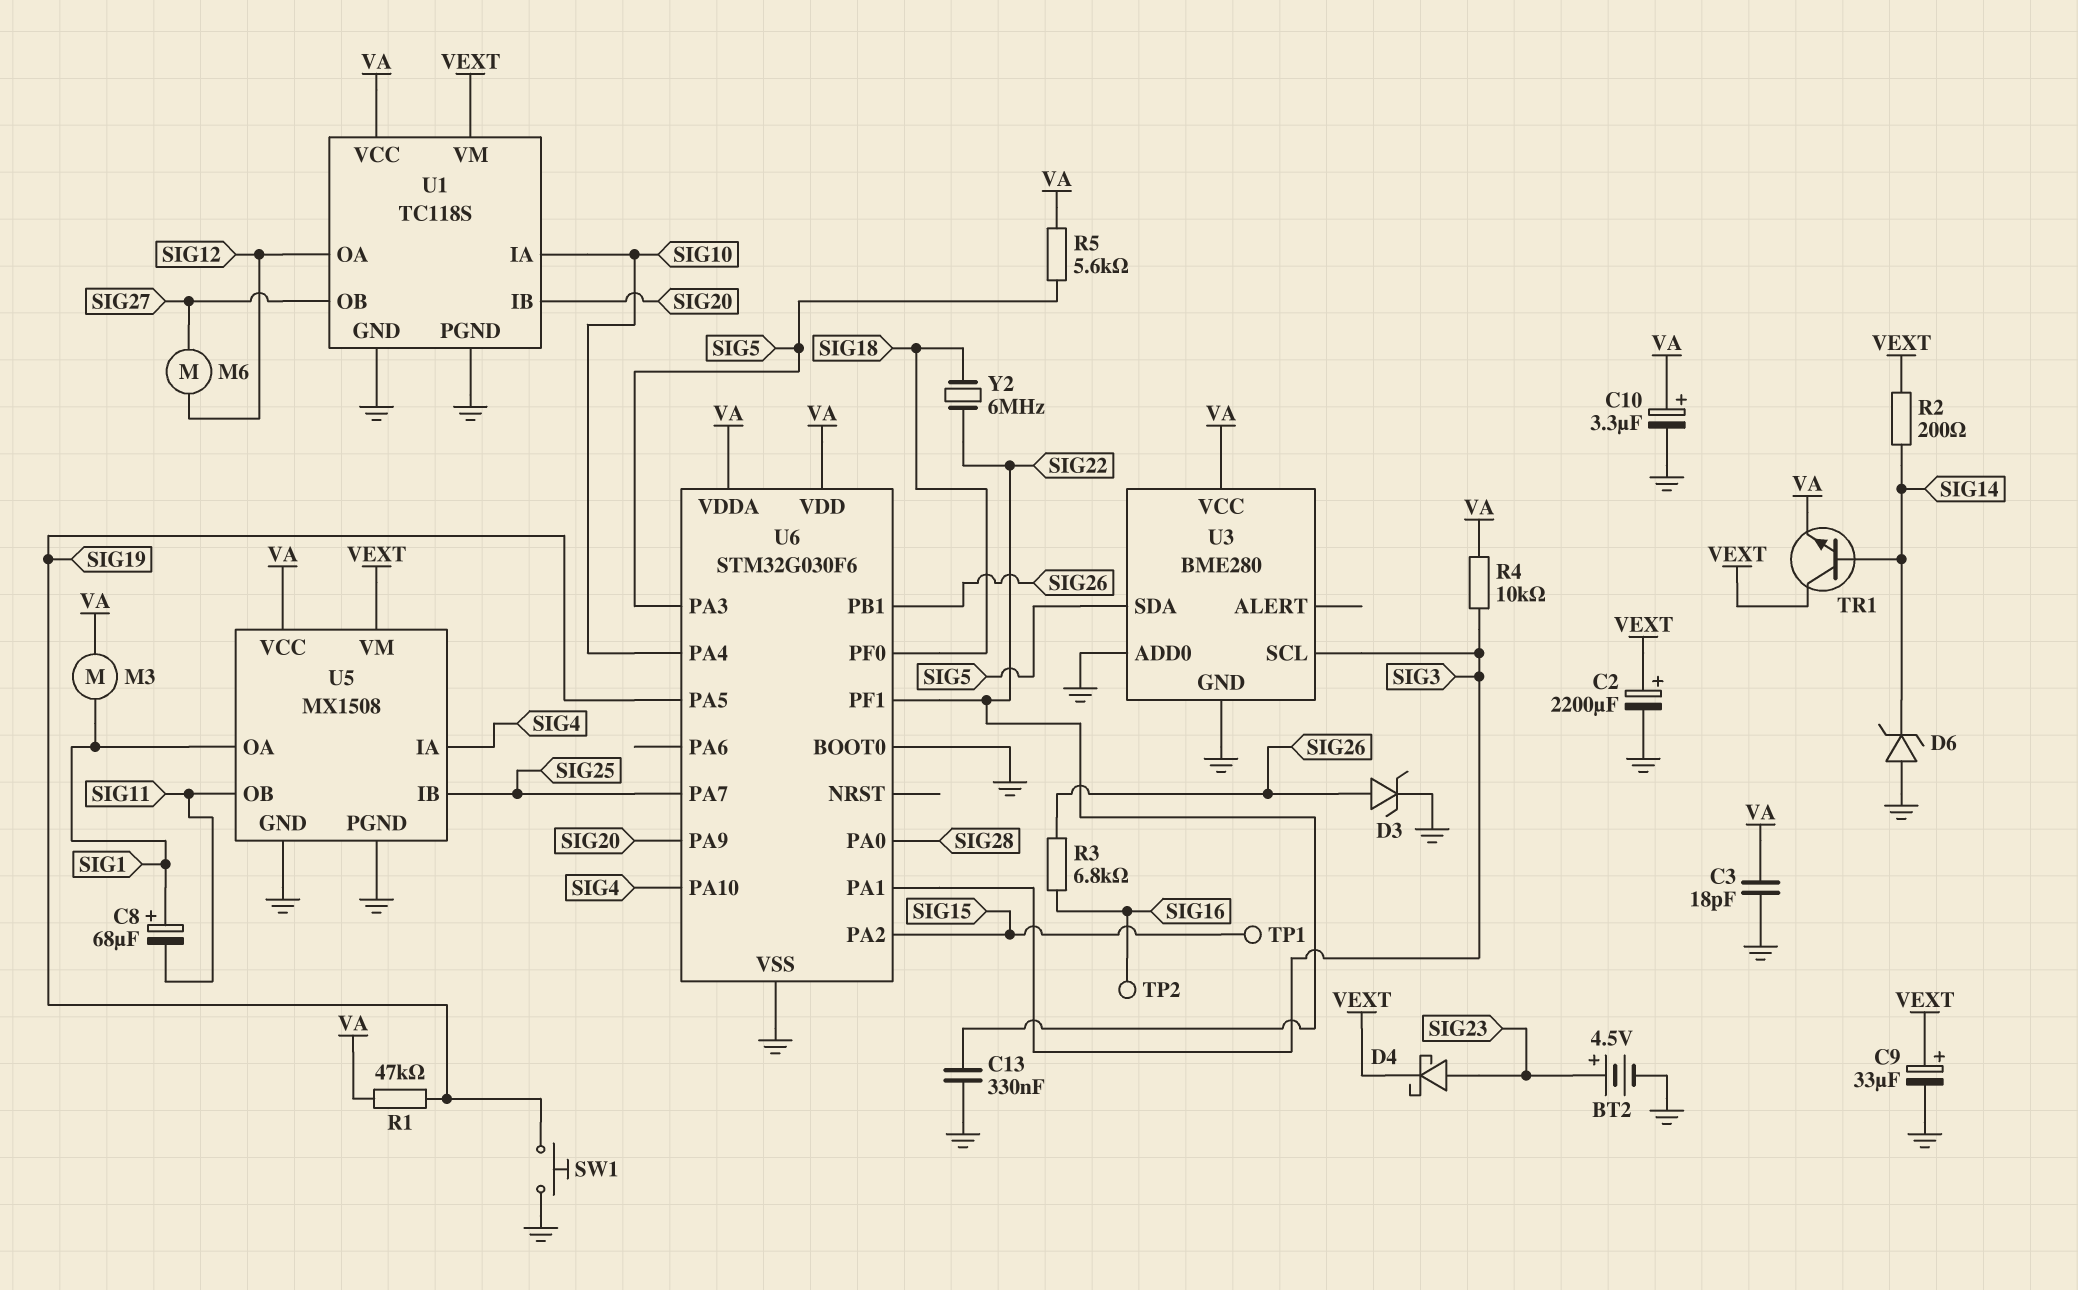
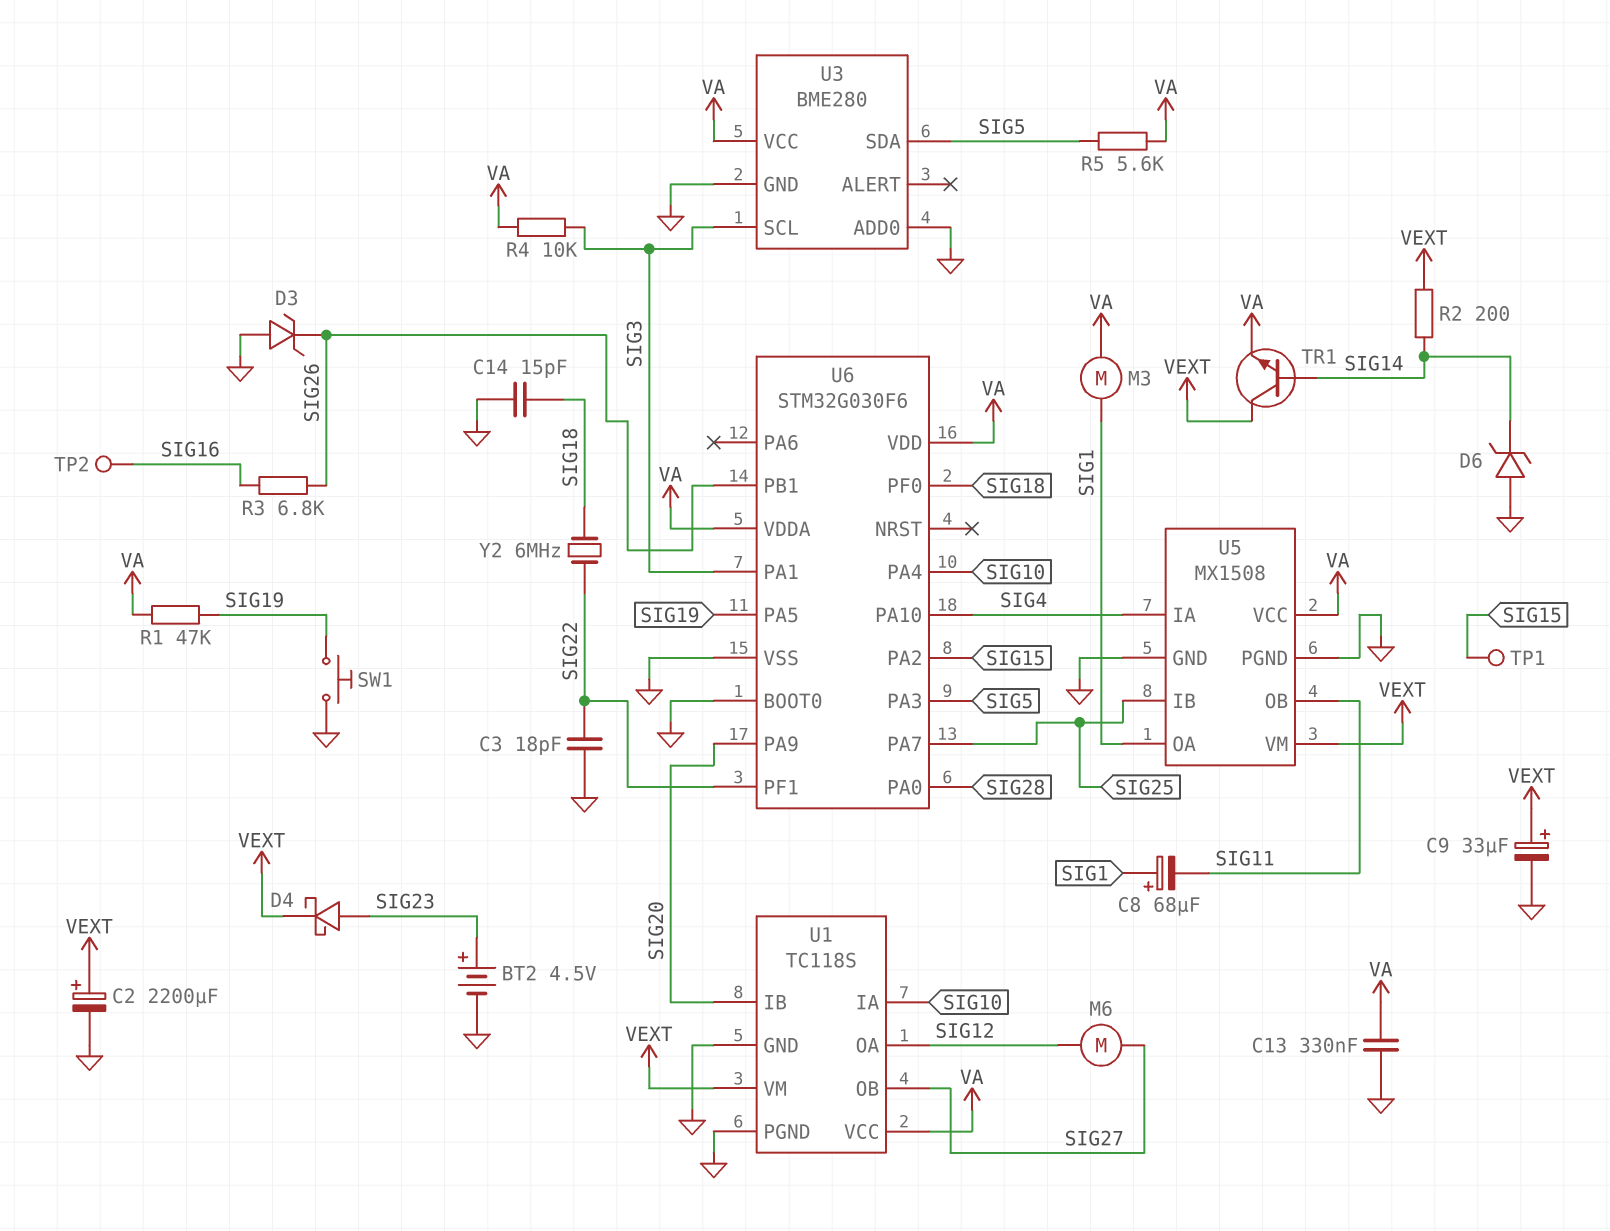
C3: 18pF (GND, VA) -> 18pF (GND, SIG22)
C10: 3.3uF (plus VA, minus GND) -> none
C13: 330nF (GND, SIG22) -> 330nF (GND, VA)
C14: none -> 15pF (GND, SIG18)
D3: zener (A SIG26, K GND) -> zener (A GND, K SIG26)

